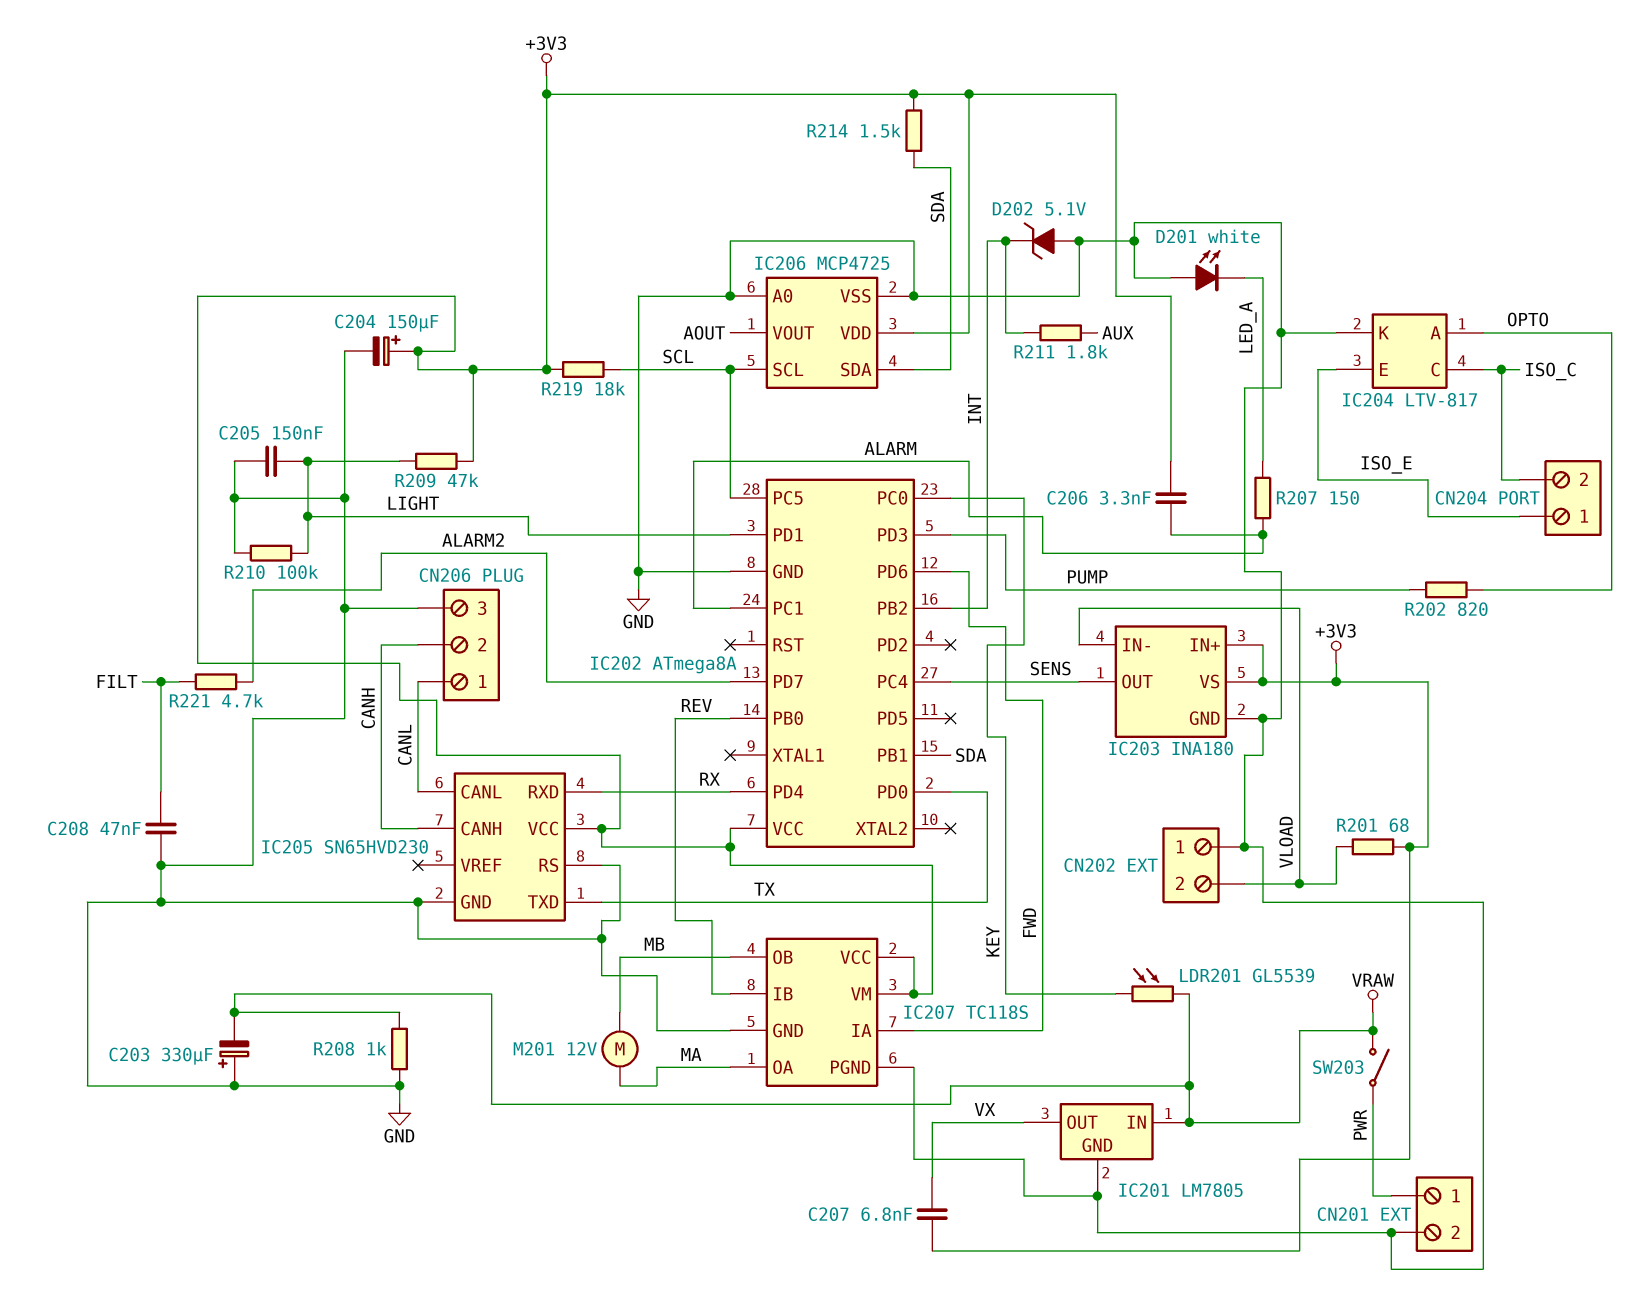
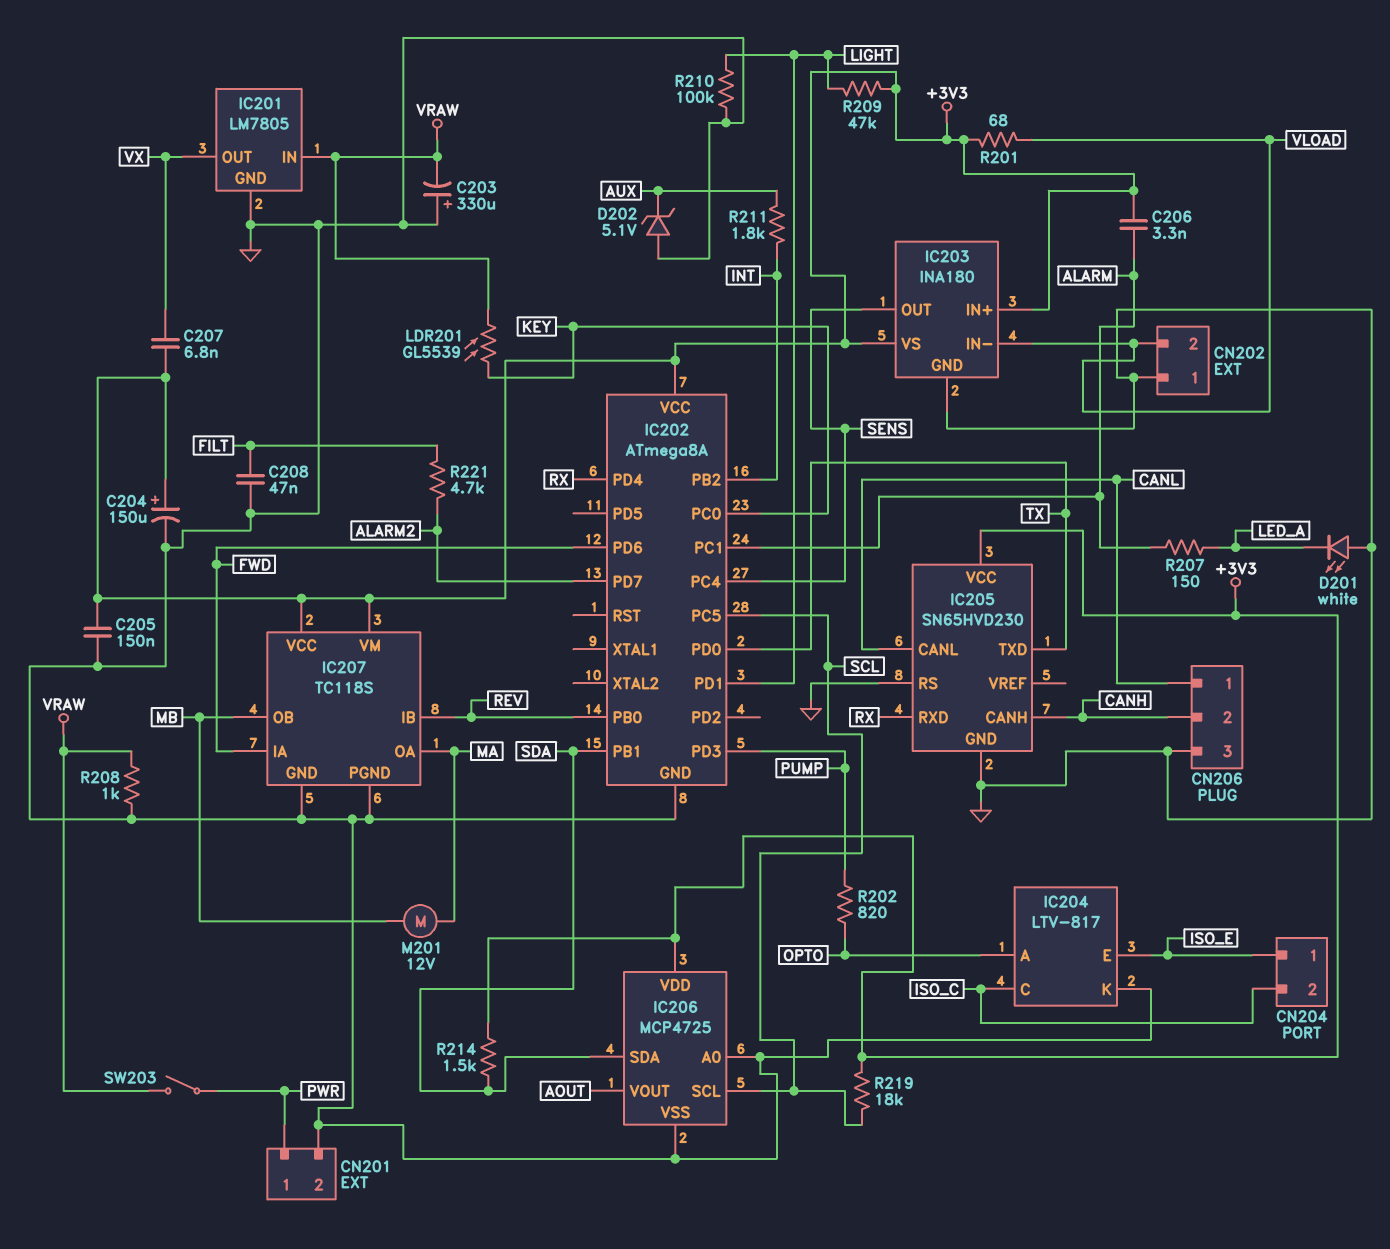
C205: 150nF (GND, LIGHT) -> 150nF (+3V3, GND)
D202: zener 5.1V (A GND, K INT) -> zener 5.1V (A GND, K AUX)

